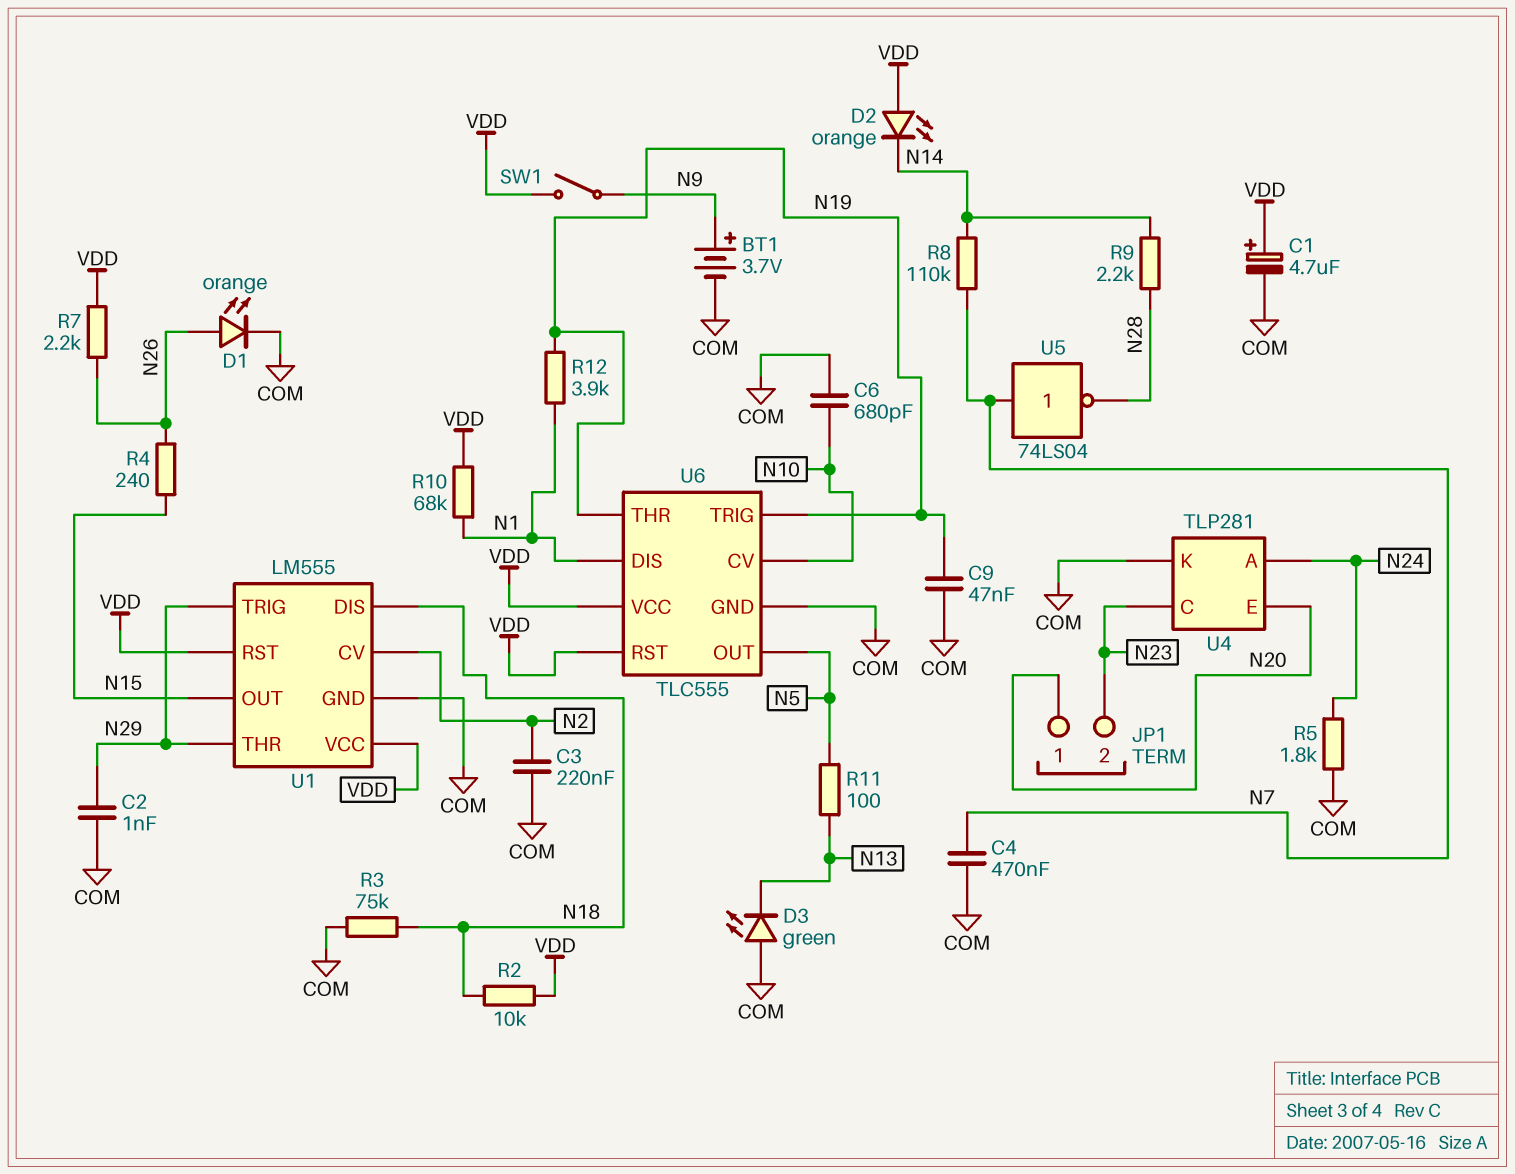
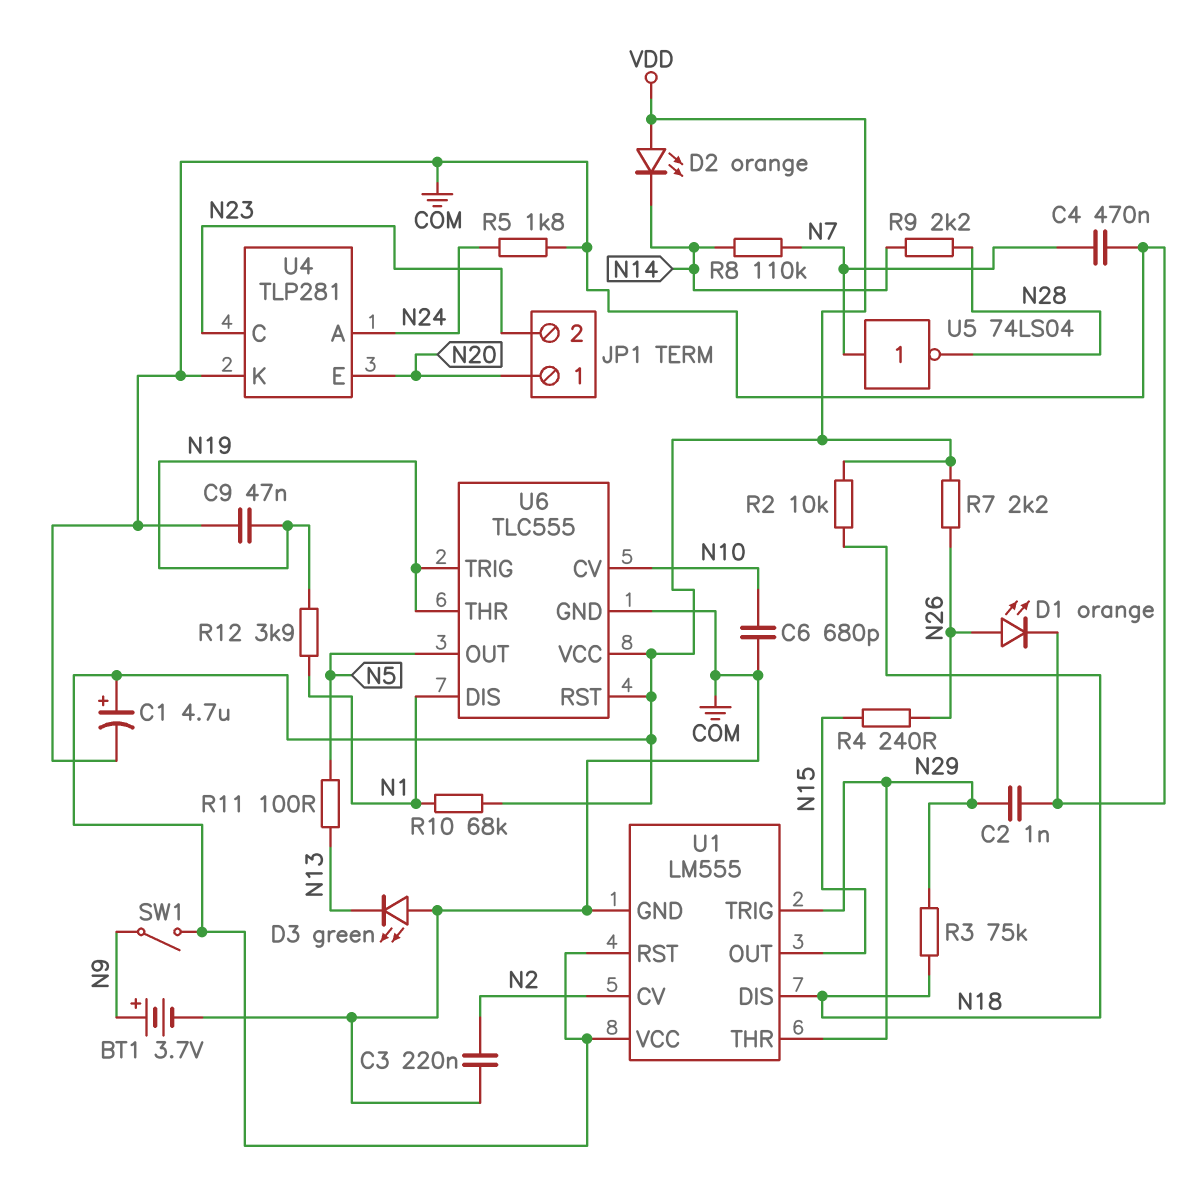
R3: 75k (COM, N18) -> 75k (N18, N29)

